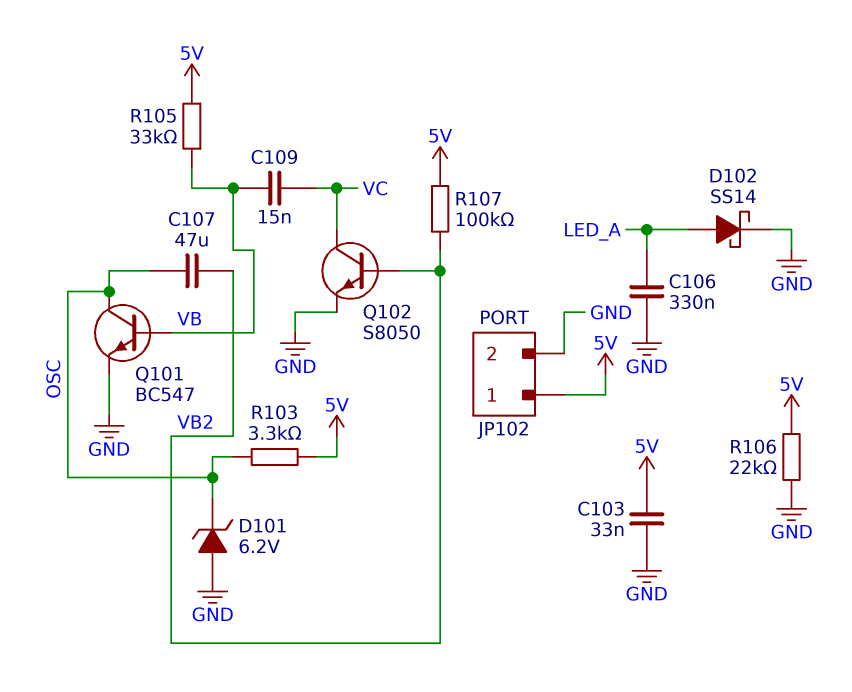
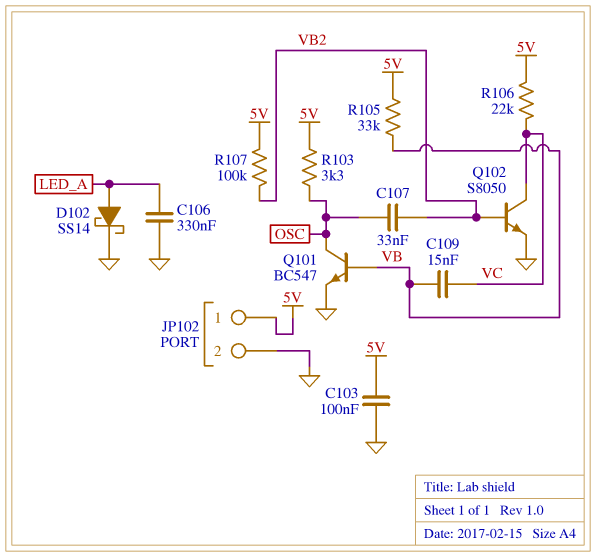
C103: 33nF (5V, GND) -> 100nF (5V, GND)
C107: 47uF (OSC, VB2) -> 33nF (OSC, VB2)
D101: zener 6.2V (A GND, K OSC) -> none
R106: 22k (5V, GND) -> 22k (5V, VC)

